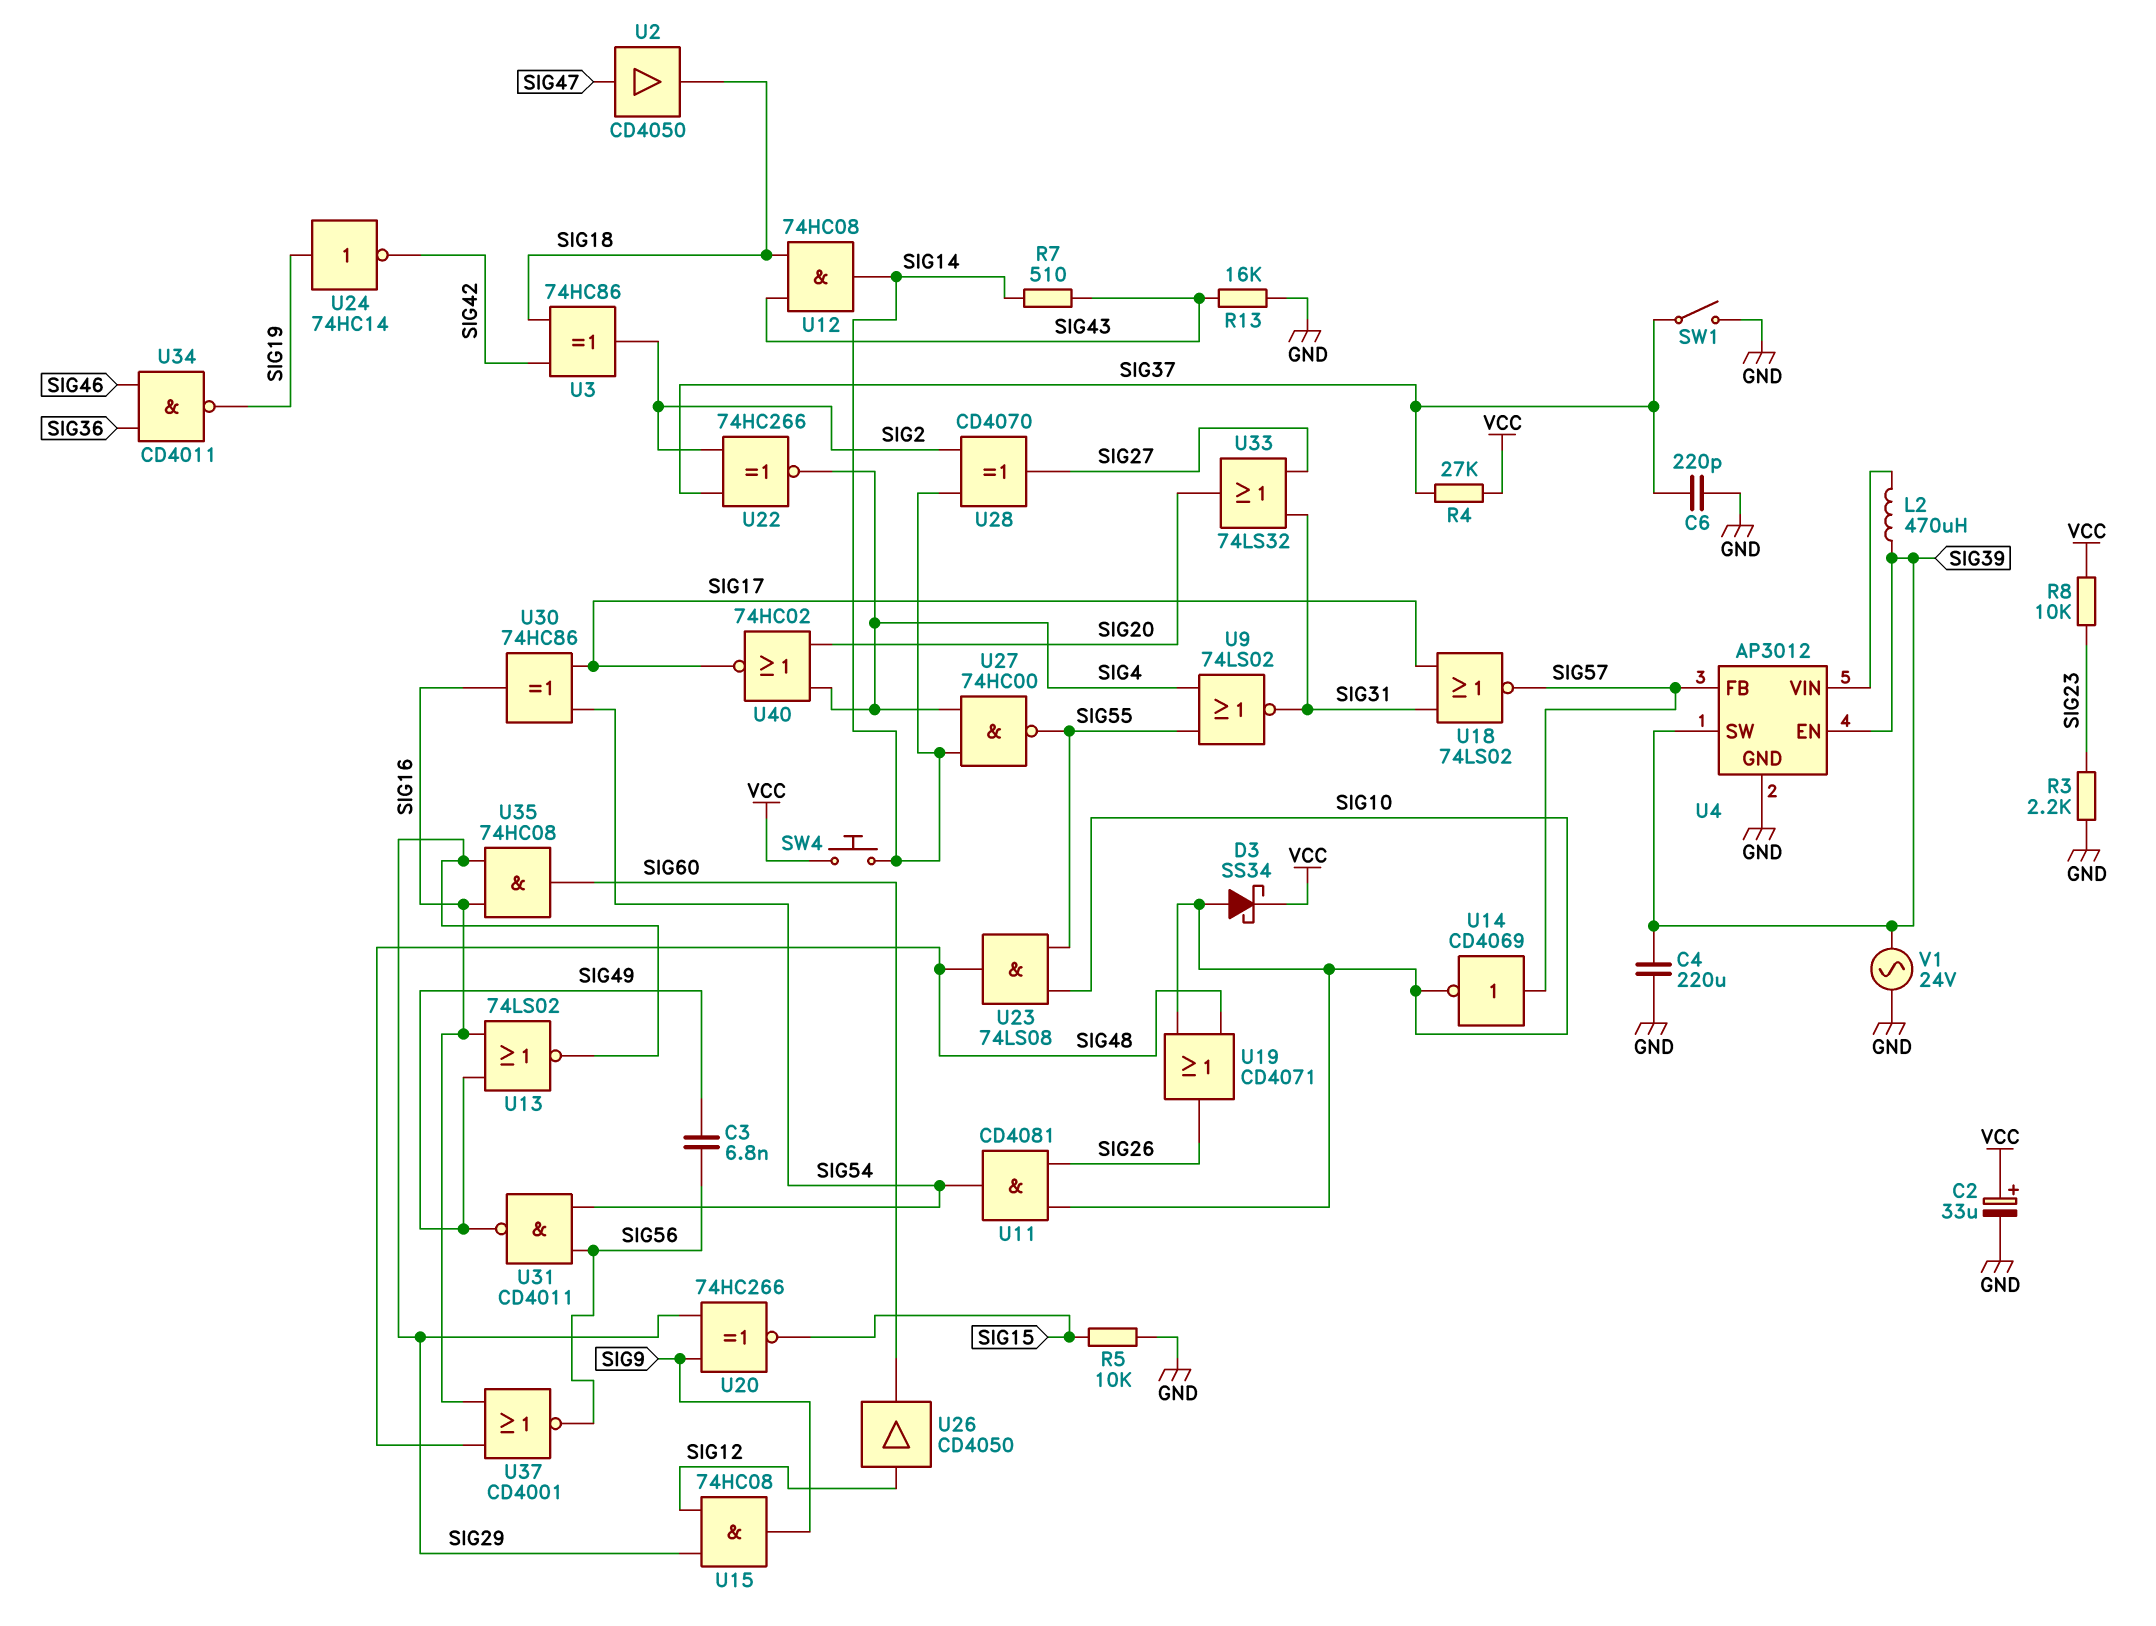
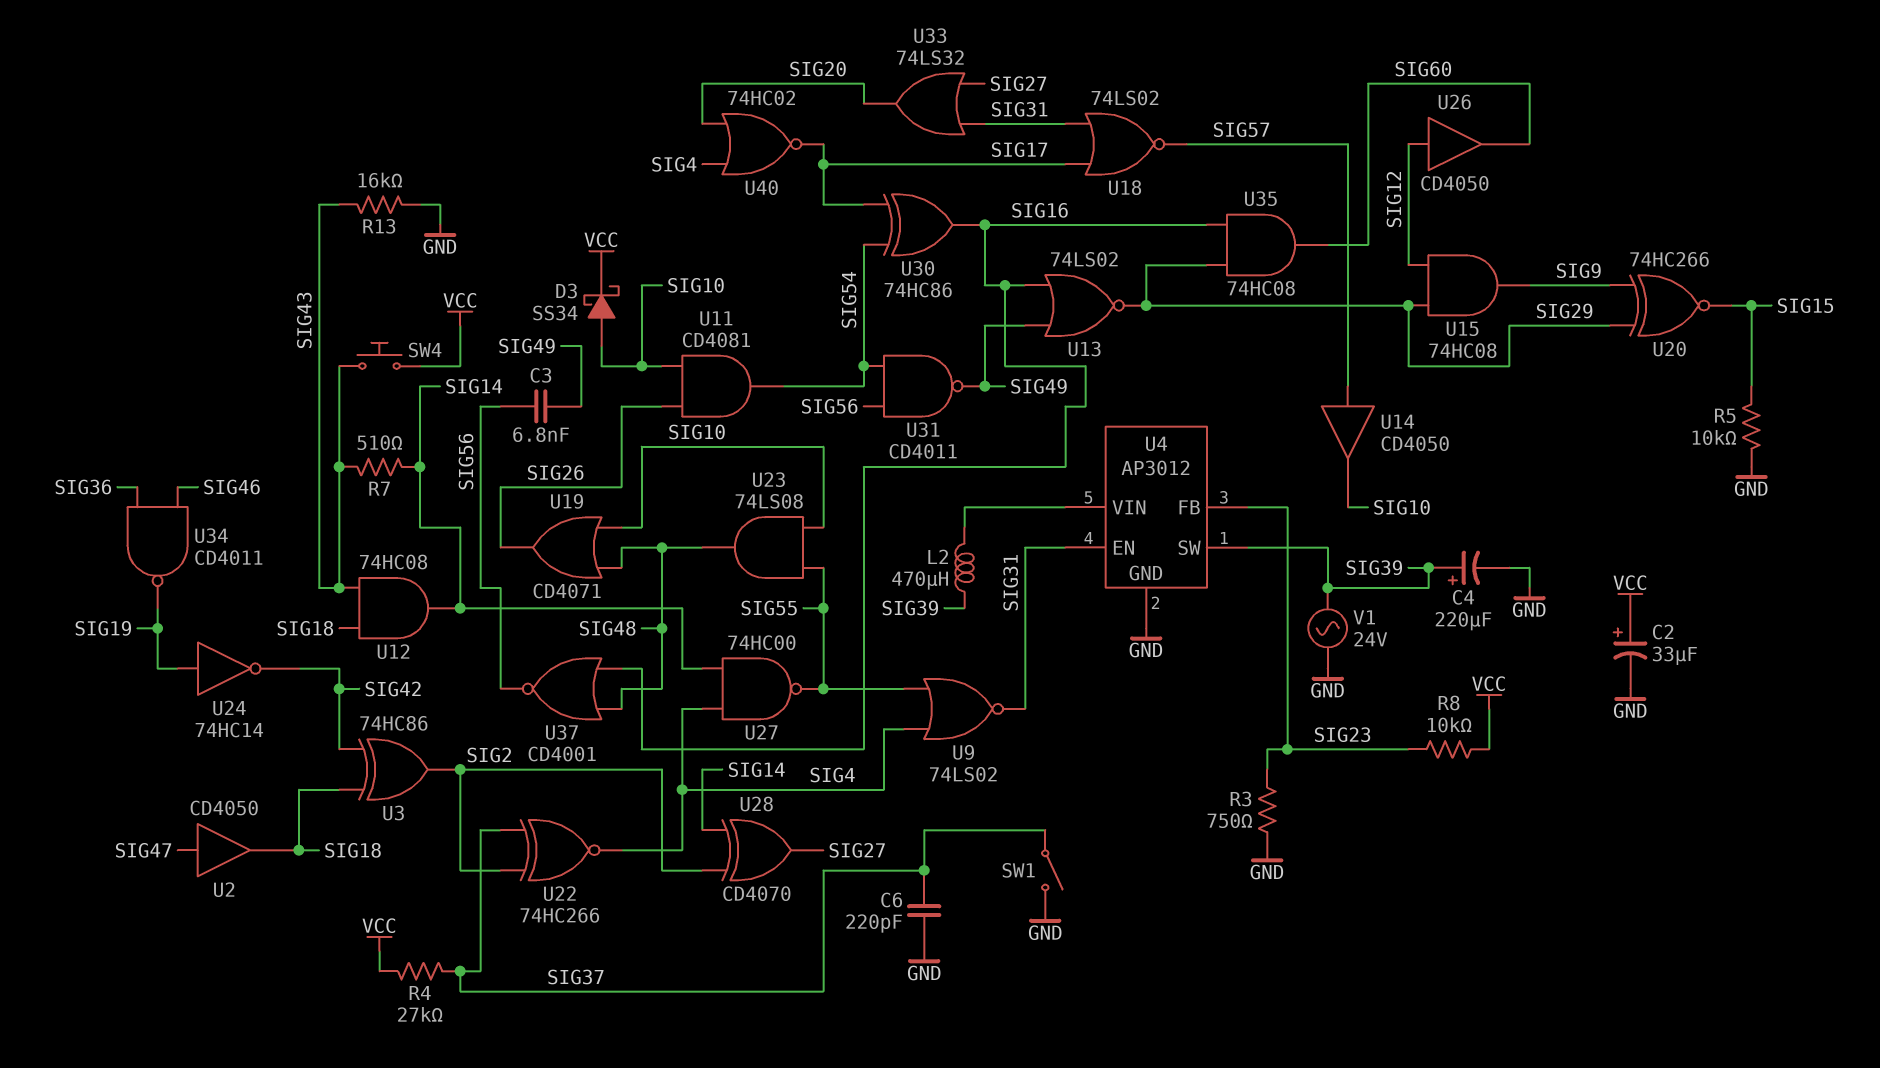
C4: 220uF (GND, SIG39) -> 220uF (plus SIG39, minus GND)
R3: 2.2k (GND, SIG23) -> 750 (GND, SIG23)
SW4: button (SIG14, VCC) -> button (SIG43, VCC)
U4 pin EN: SIG39 -> SIG31
U4 pin FB: SIG57 -> SIG23
U14: NOT CD4069 (in SIG57, out SIG10) -> buffer CD4050 (in SIG57, out SIG10)

